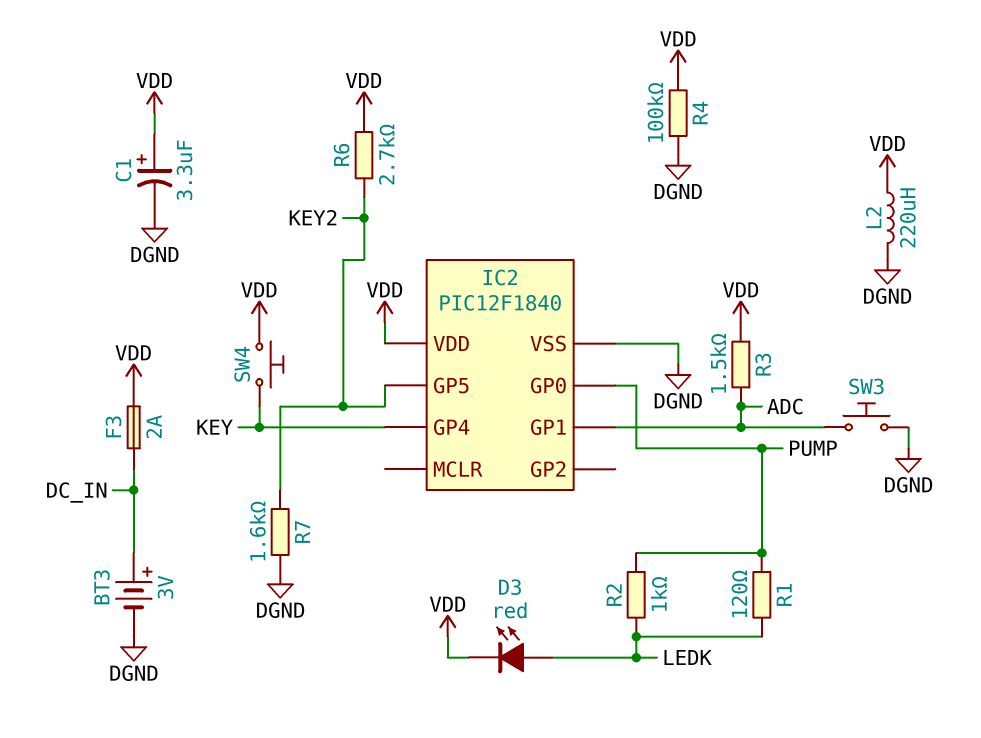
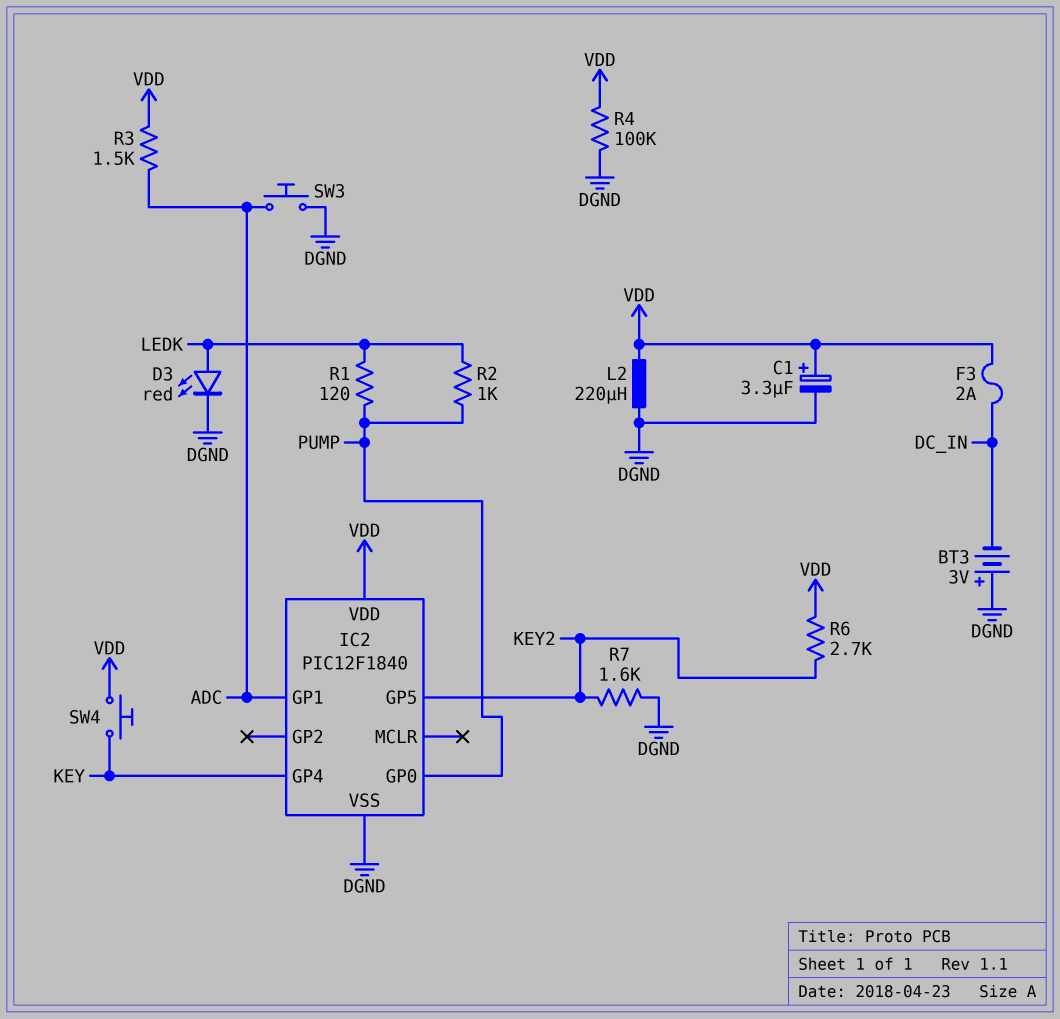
BT3: 3V (plus DC_IN, minus DGND) -> 3V (plus DGND, minus DC_IN)
D3: LED red (A LEDK, K VDD) -> LED red (A LEDK, K DGND)

